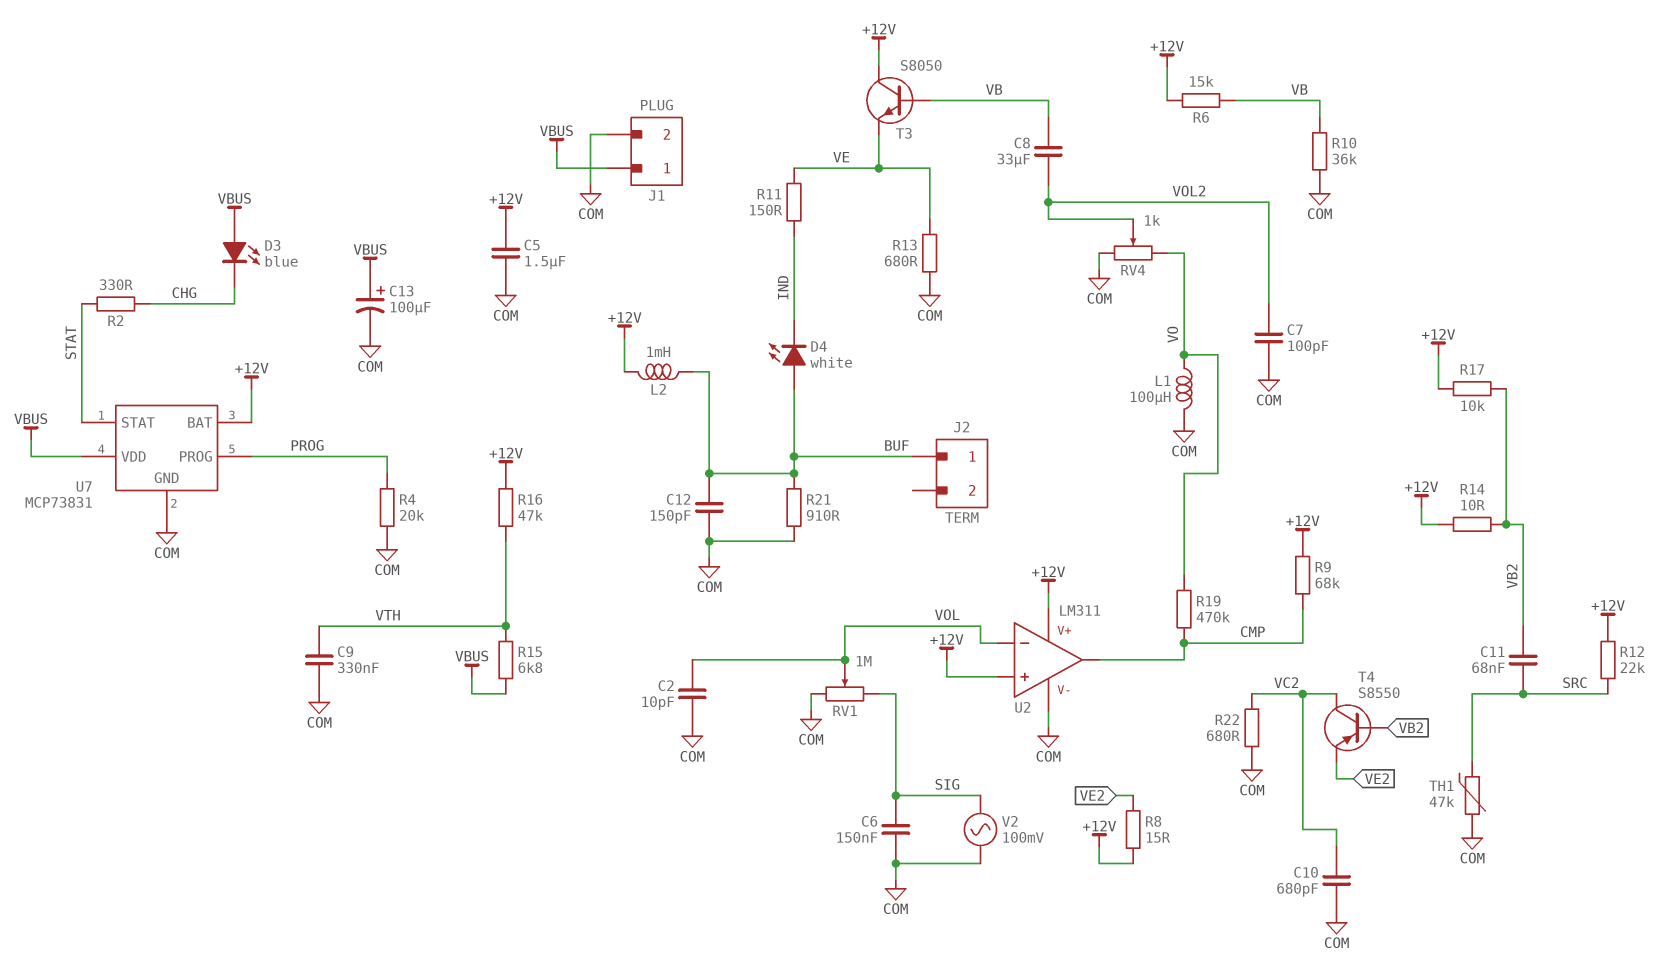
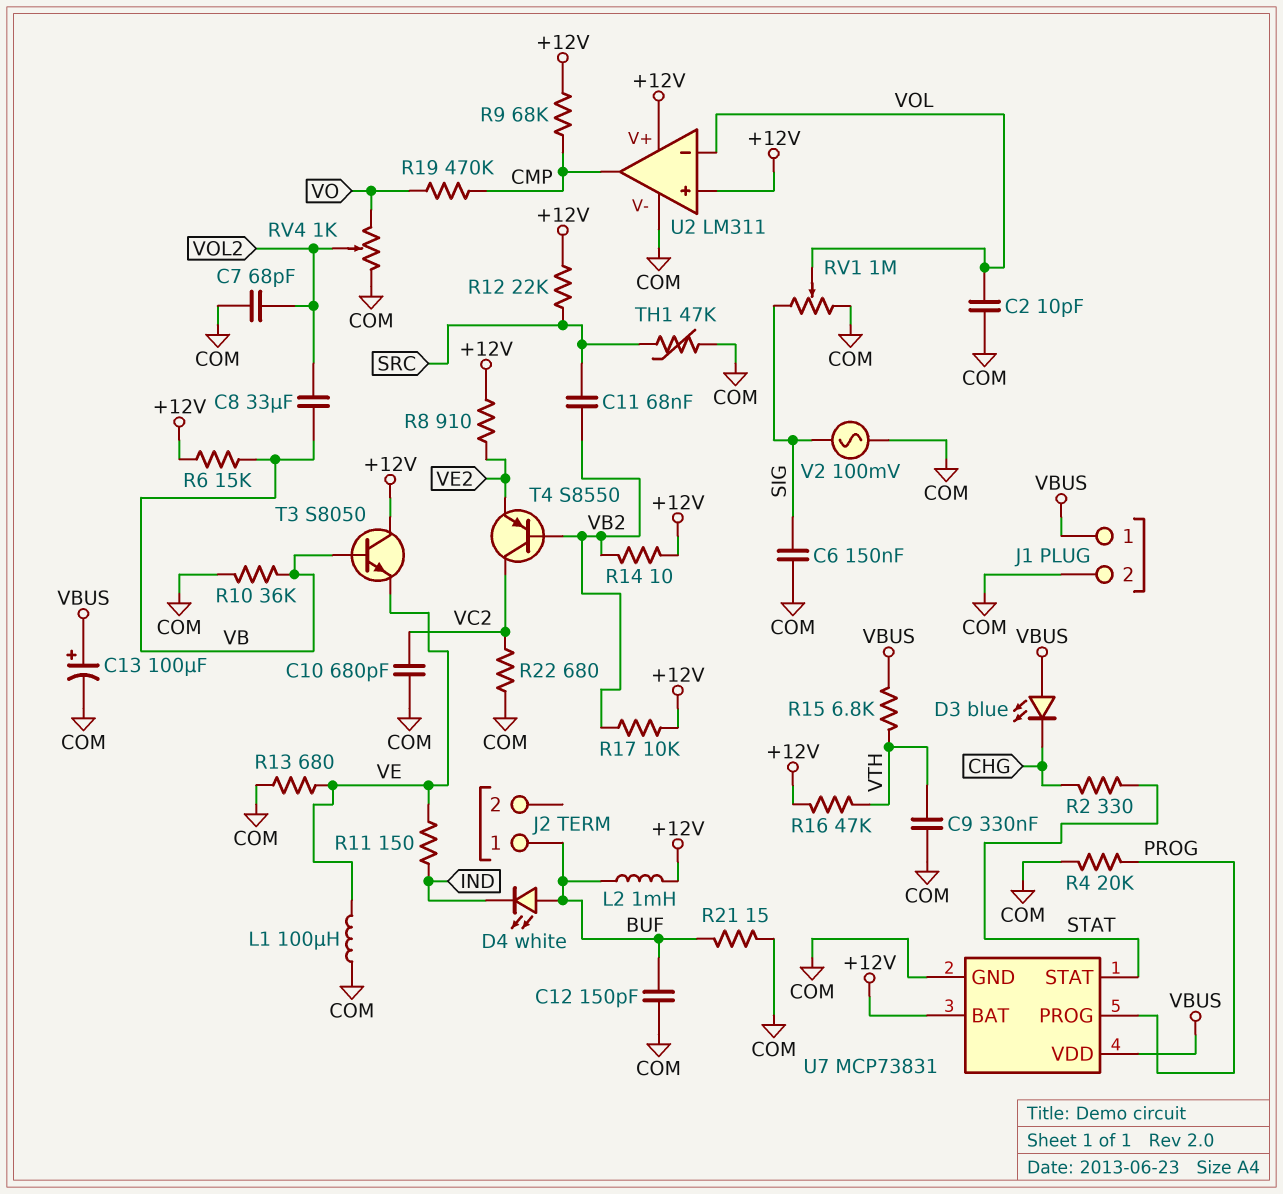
C5: 1.5uF (+12V, COM) -> none
C7: 100pF (COM, VOL2) -> 68pF (COM, VOL2)
L1: 100uH (COM, VO) -> 100uH (COM, VE)
R8: 15 (+12V, VE2) -> 910 (+12V, VE2)
R21: 910 (BUF, COM) -> 15 (BUF, COM)

